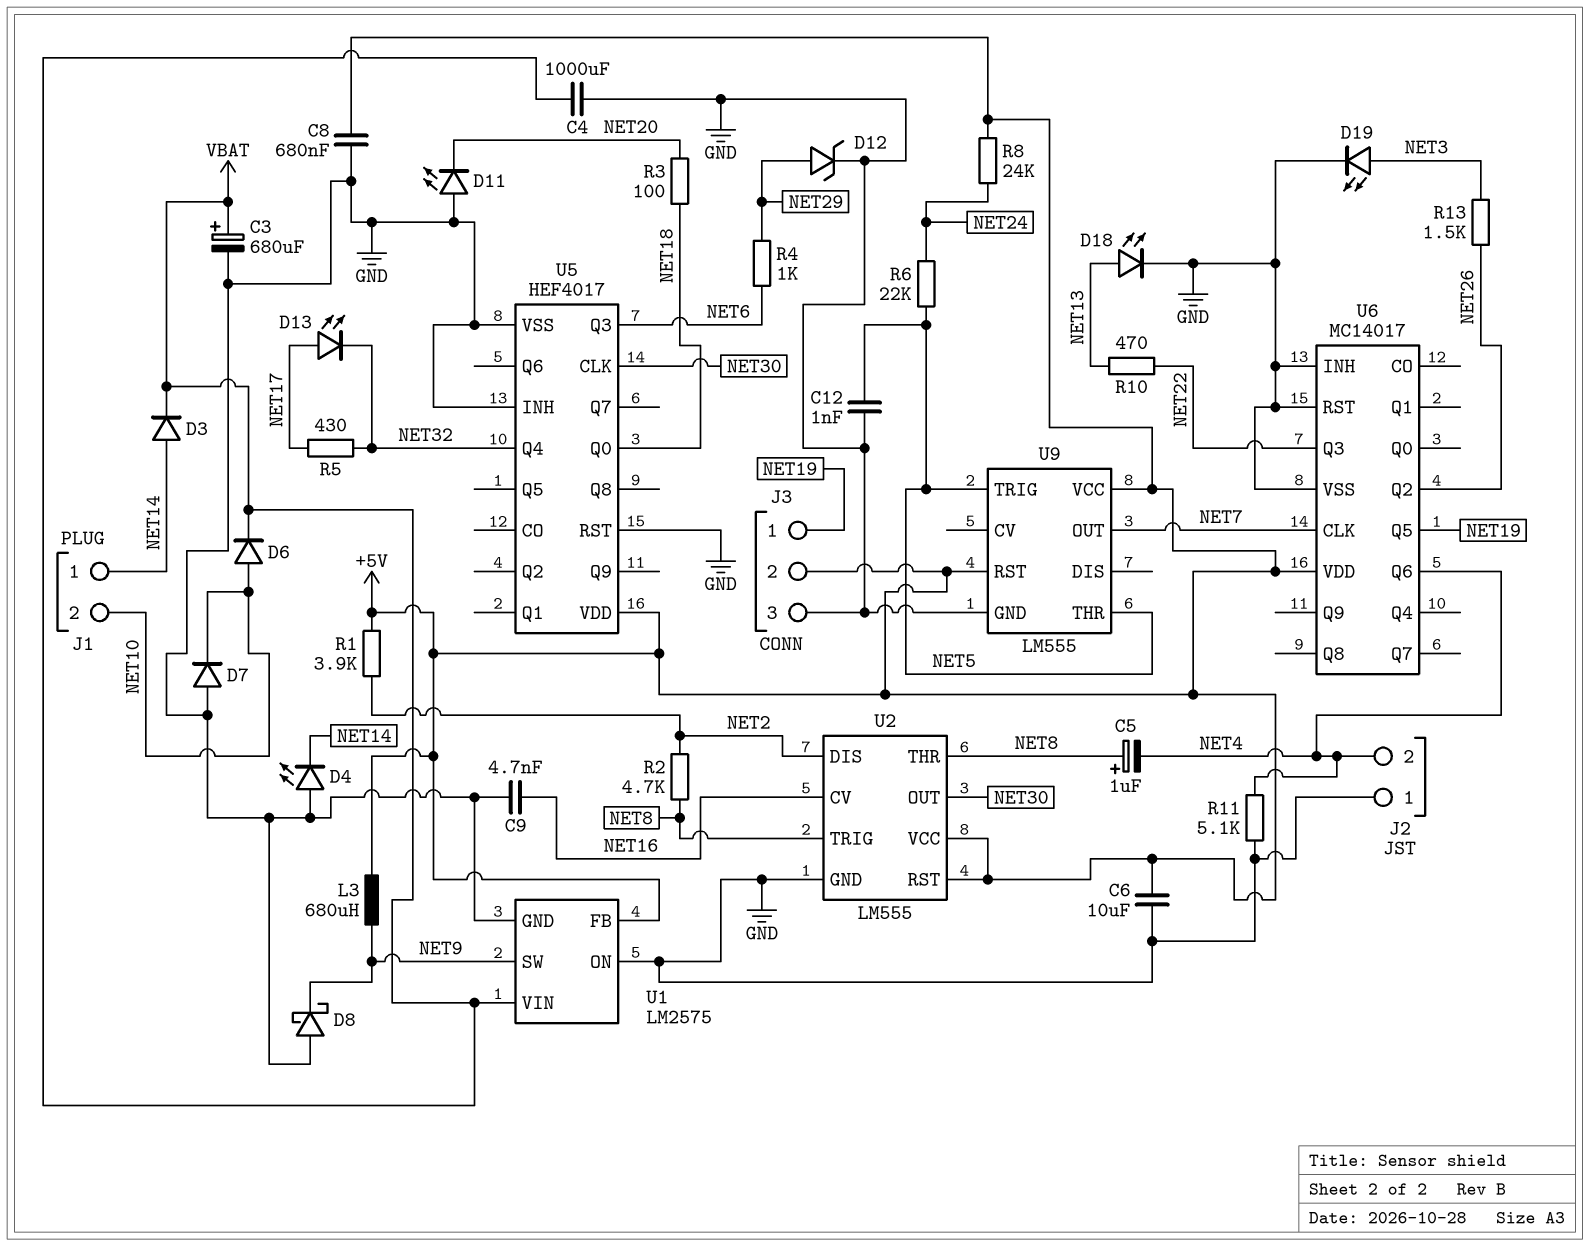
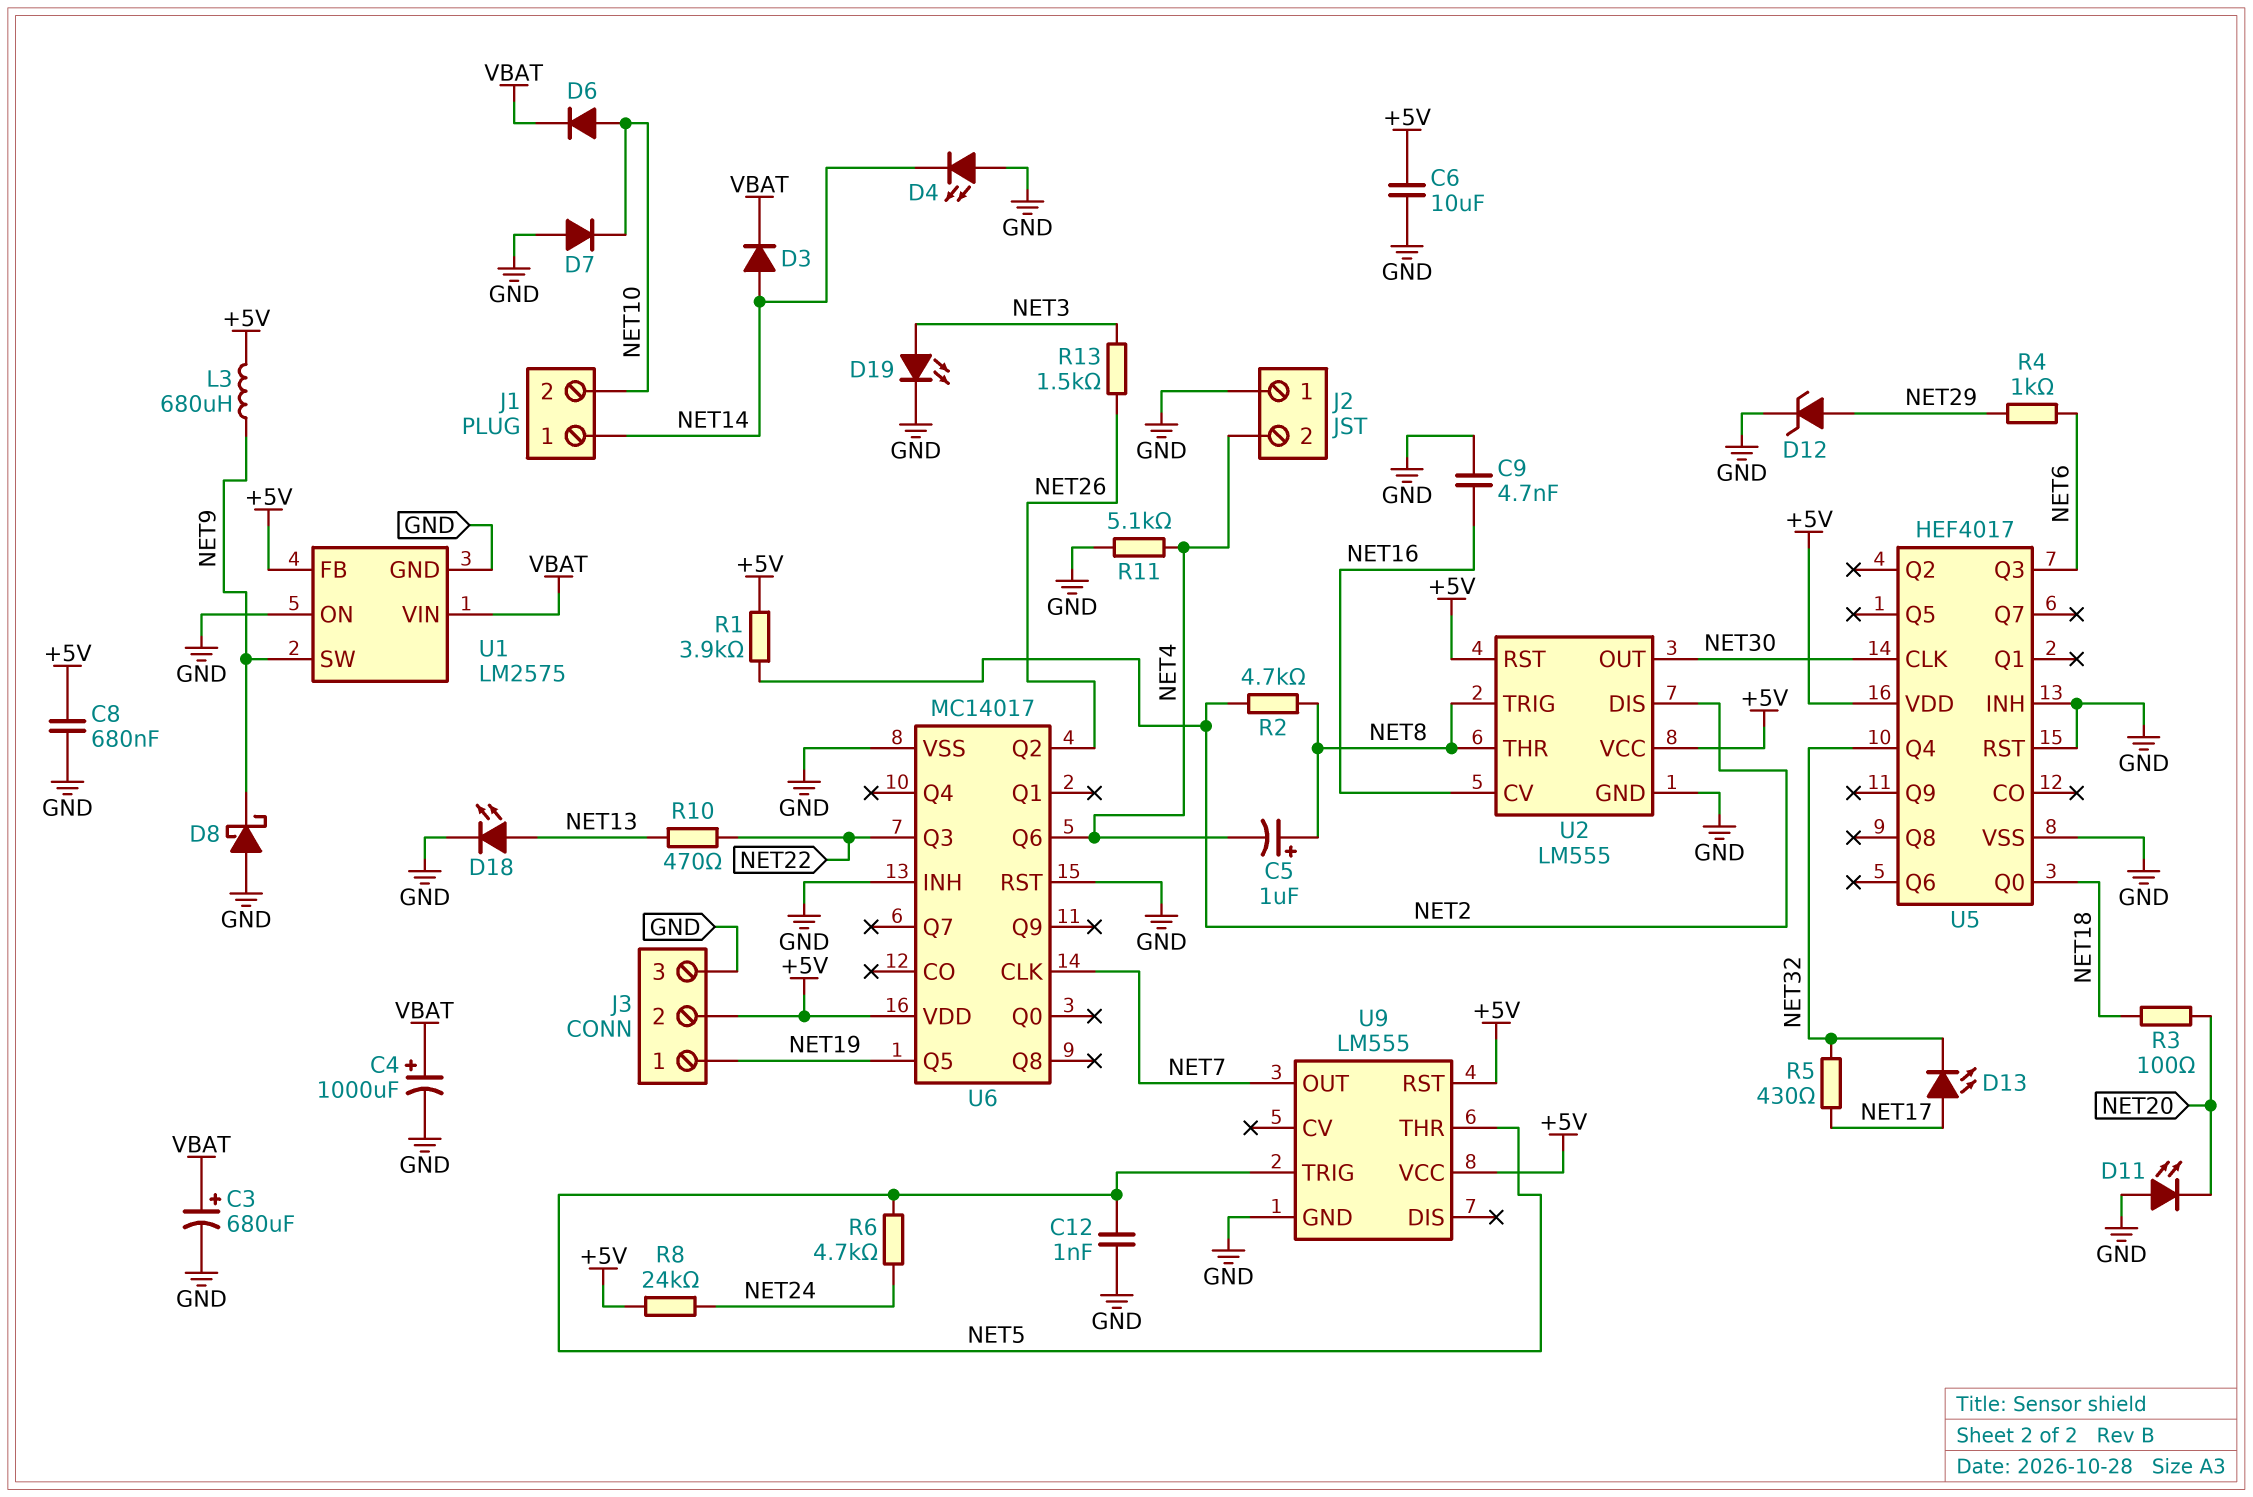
C4: 1000uF (GND, VBAT) -> 1000uF (plus VBAT, minus GND)
R6: 22k (NET5, NET24) -> 4.7k (NET5, NET24)

